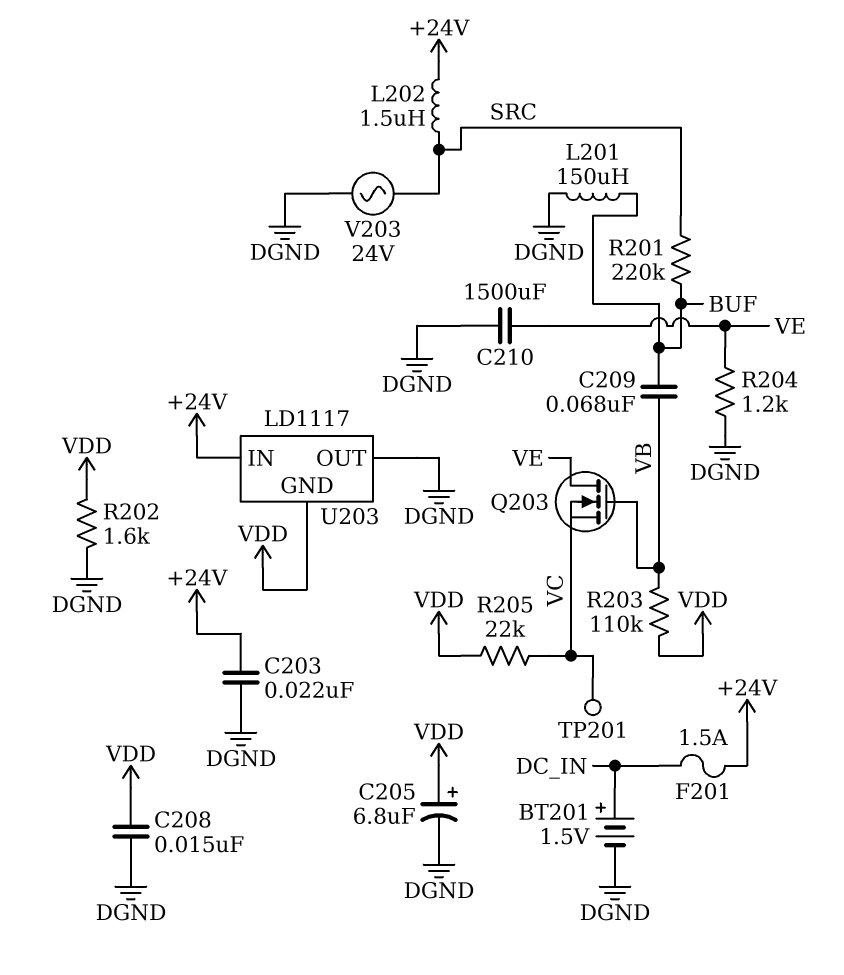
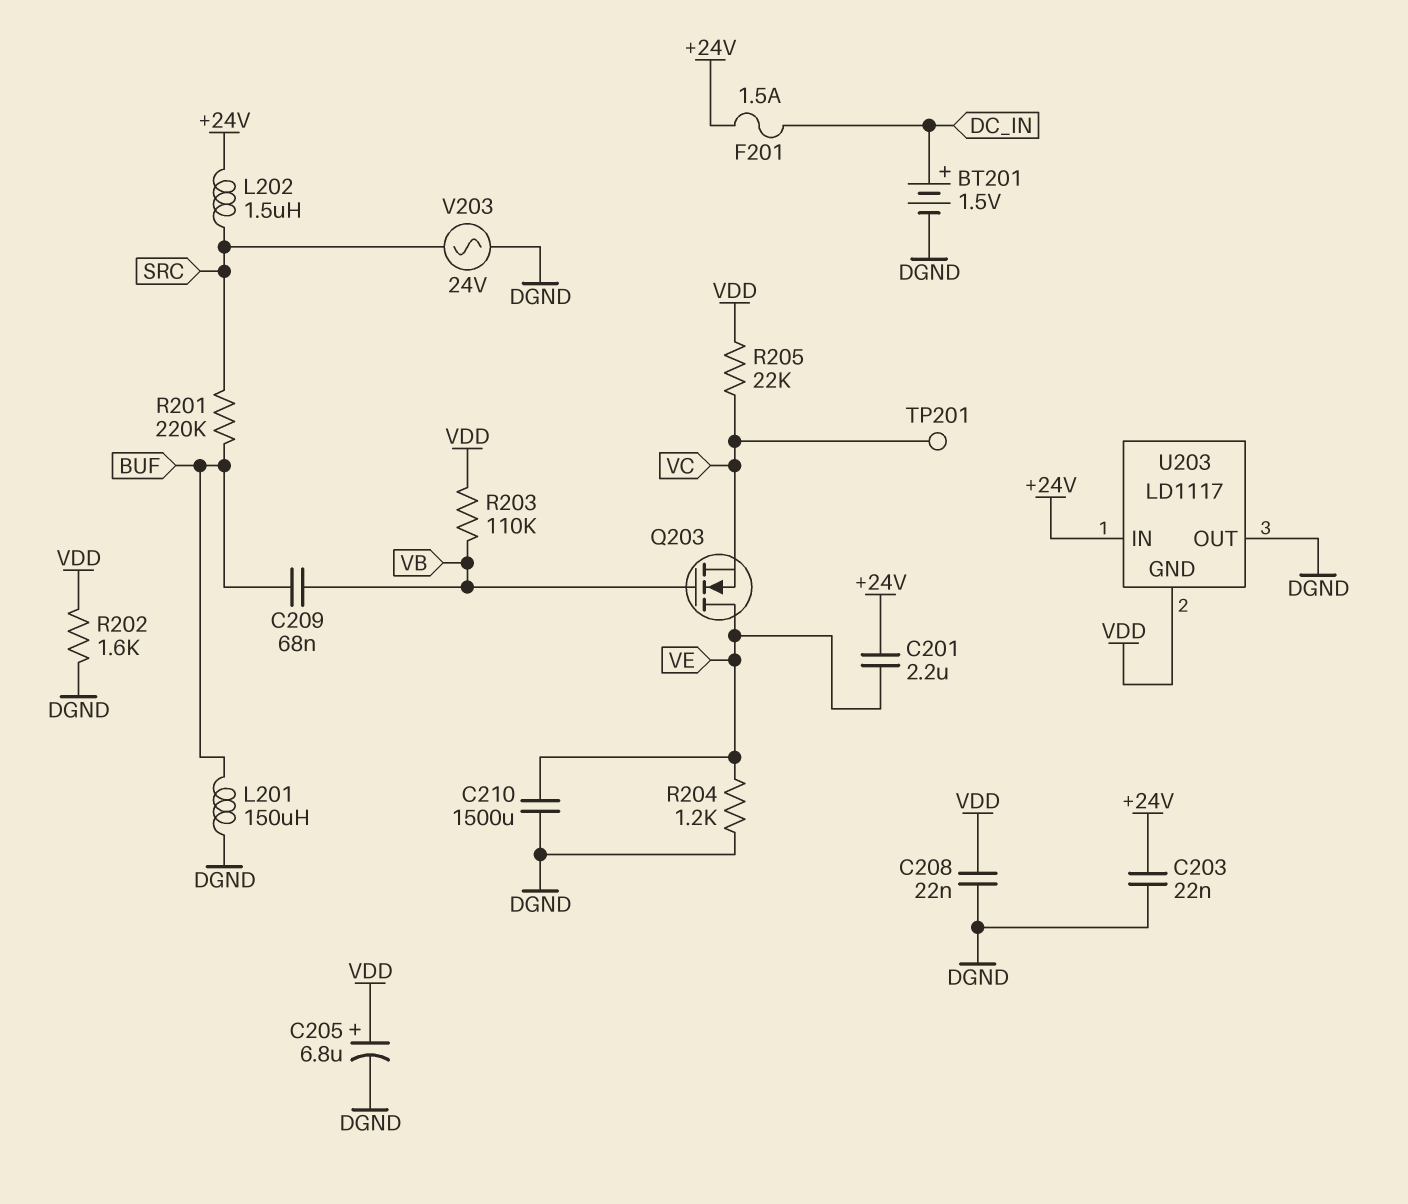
C201: none -> 2.2uF (+24V, VE)
C208: 15nF (DGND, VDD) -> 22nF (DGND, VDD)

